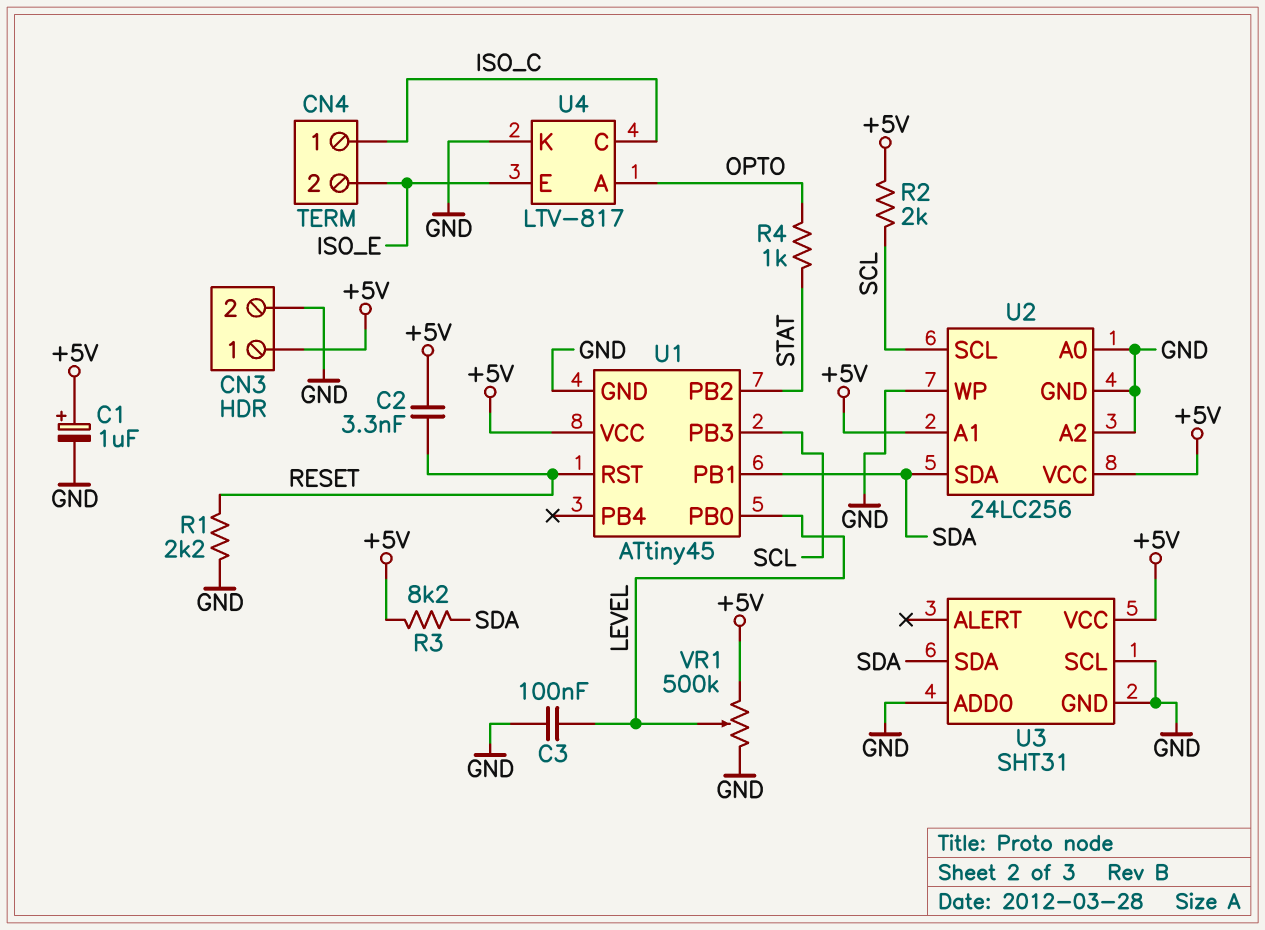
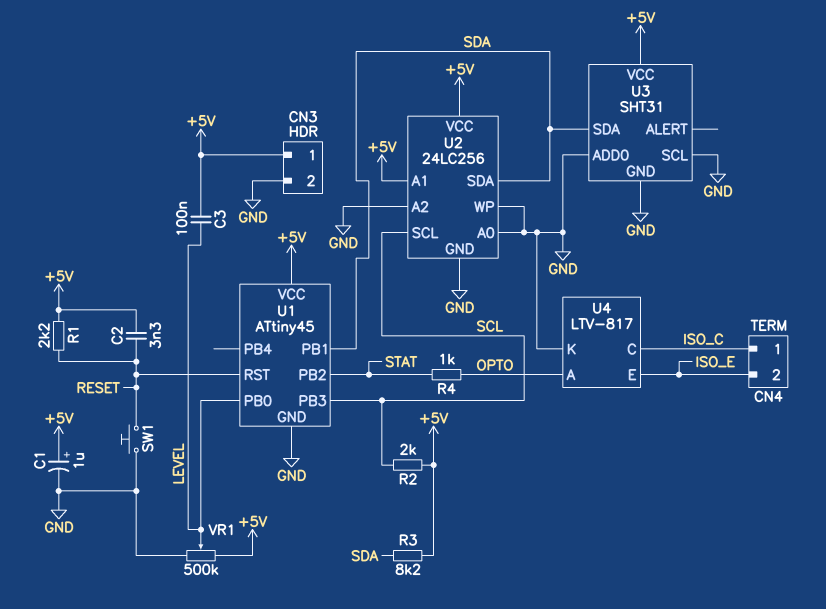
C3: 100nF (GND, LEVEL) -> 100nF (+5V, LEVEL)
R1: 2.2k (GND, RESET) -> 2.2k (+5V, RESET)
SW1: none -> button (GND, RESET)

